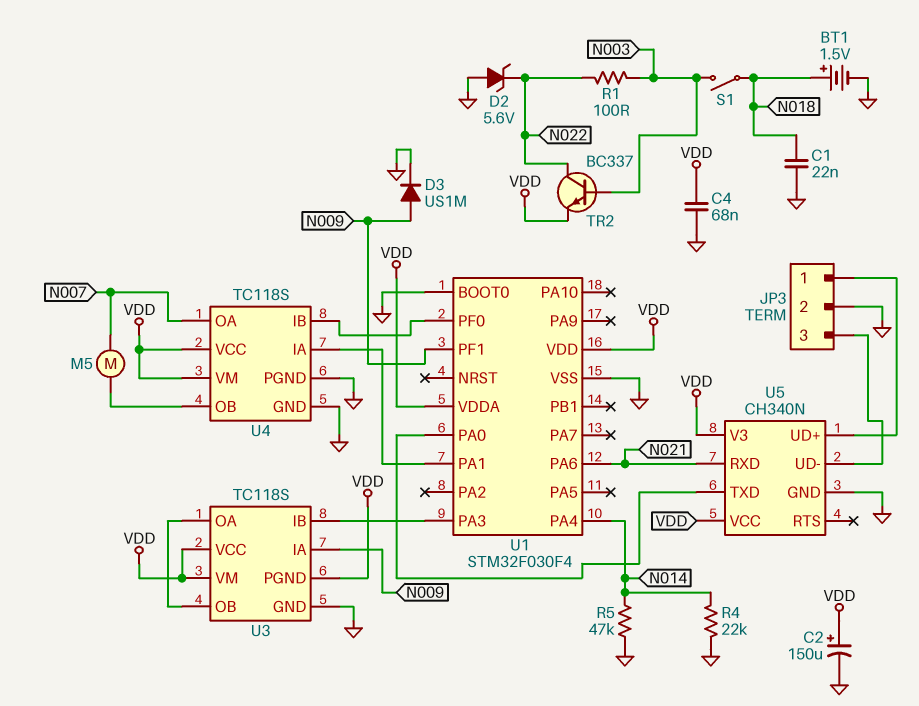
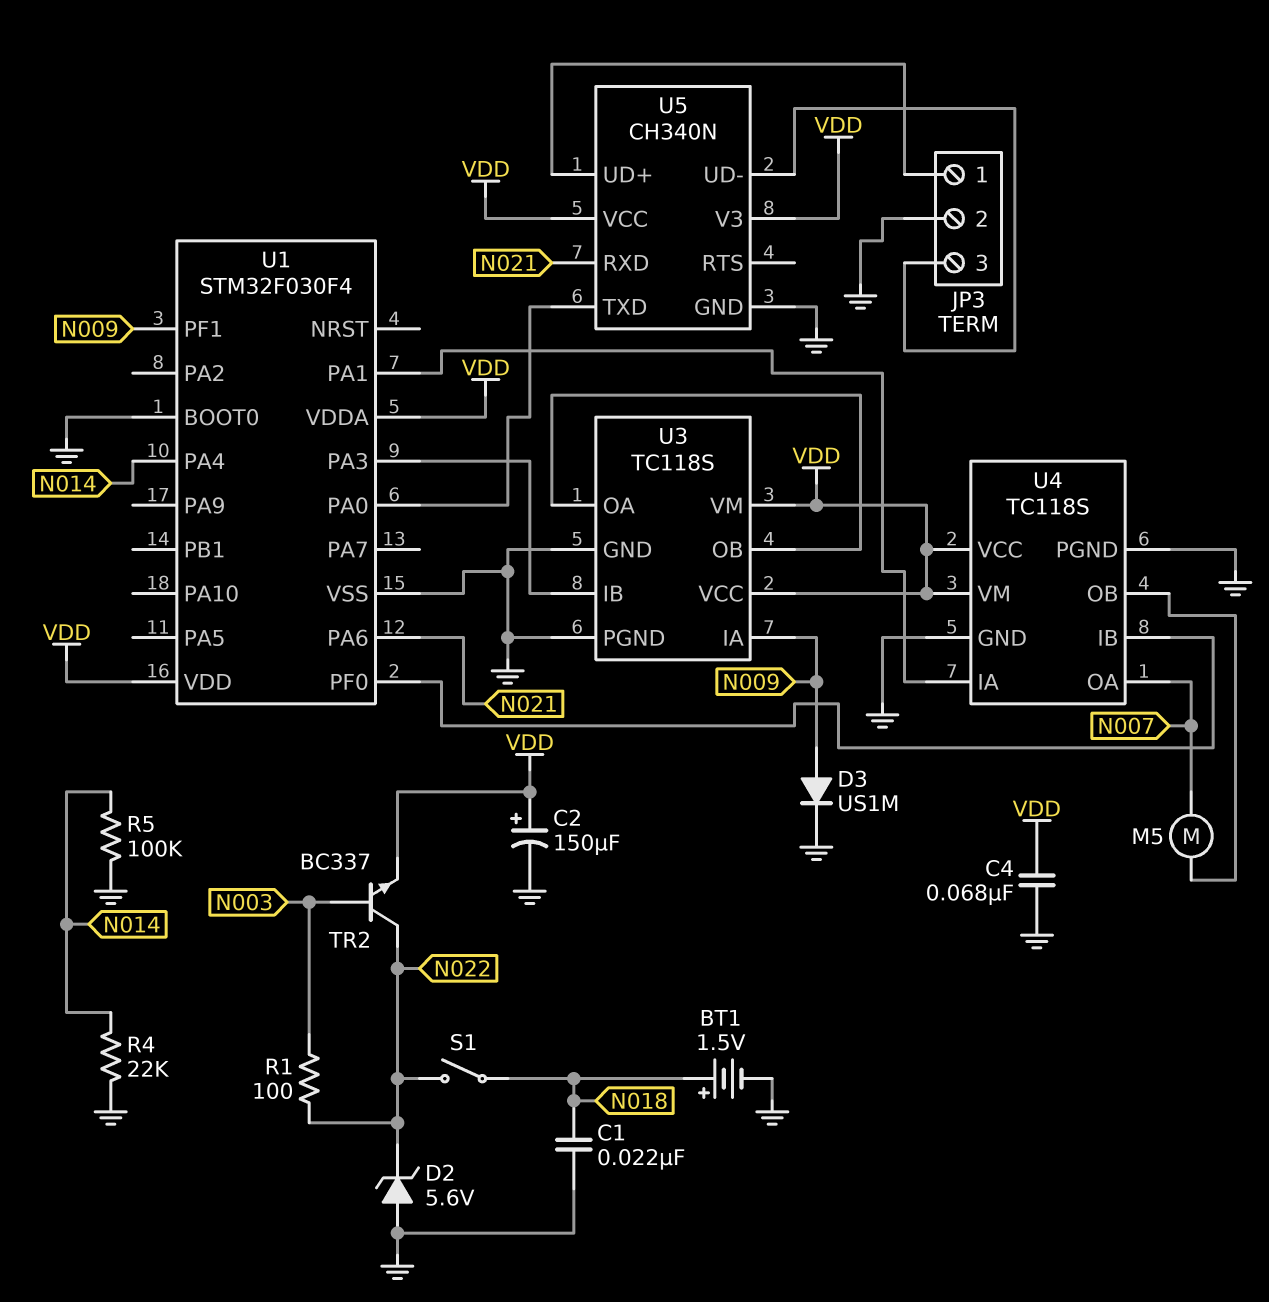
R5: 47k (GND, N014) -> 100k (GND, N014)
S1: switch (N003, N018) -> switch (N018, N022)
U3 pin PGND: VDD -> GND

